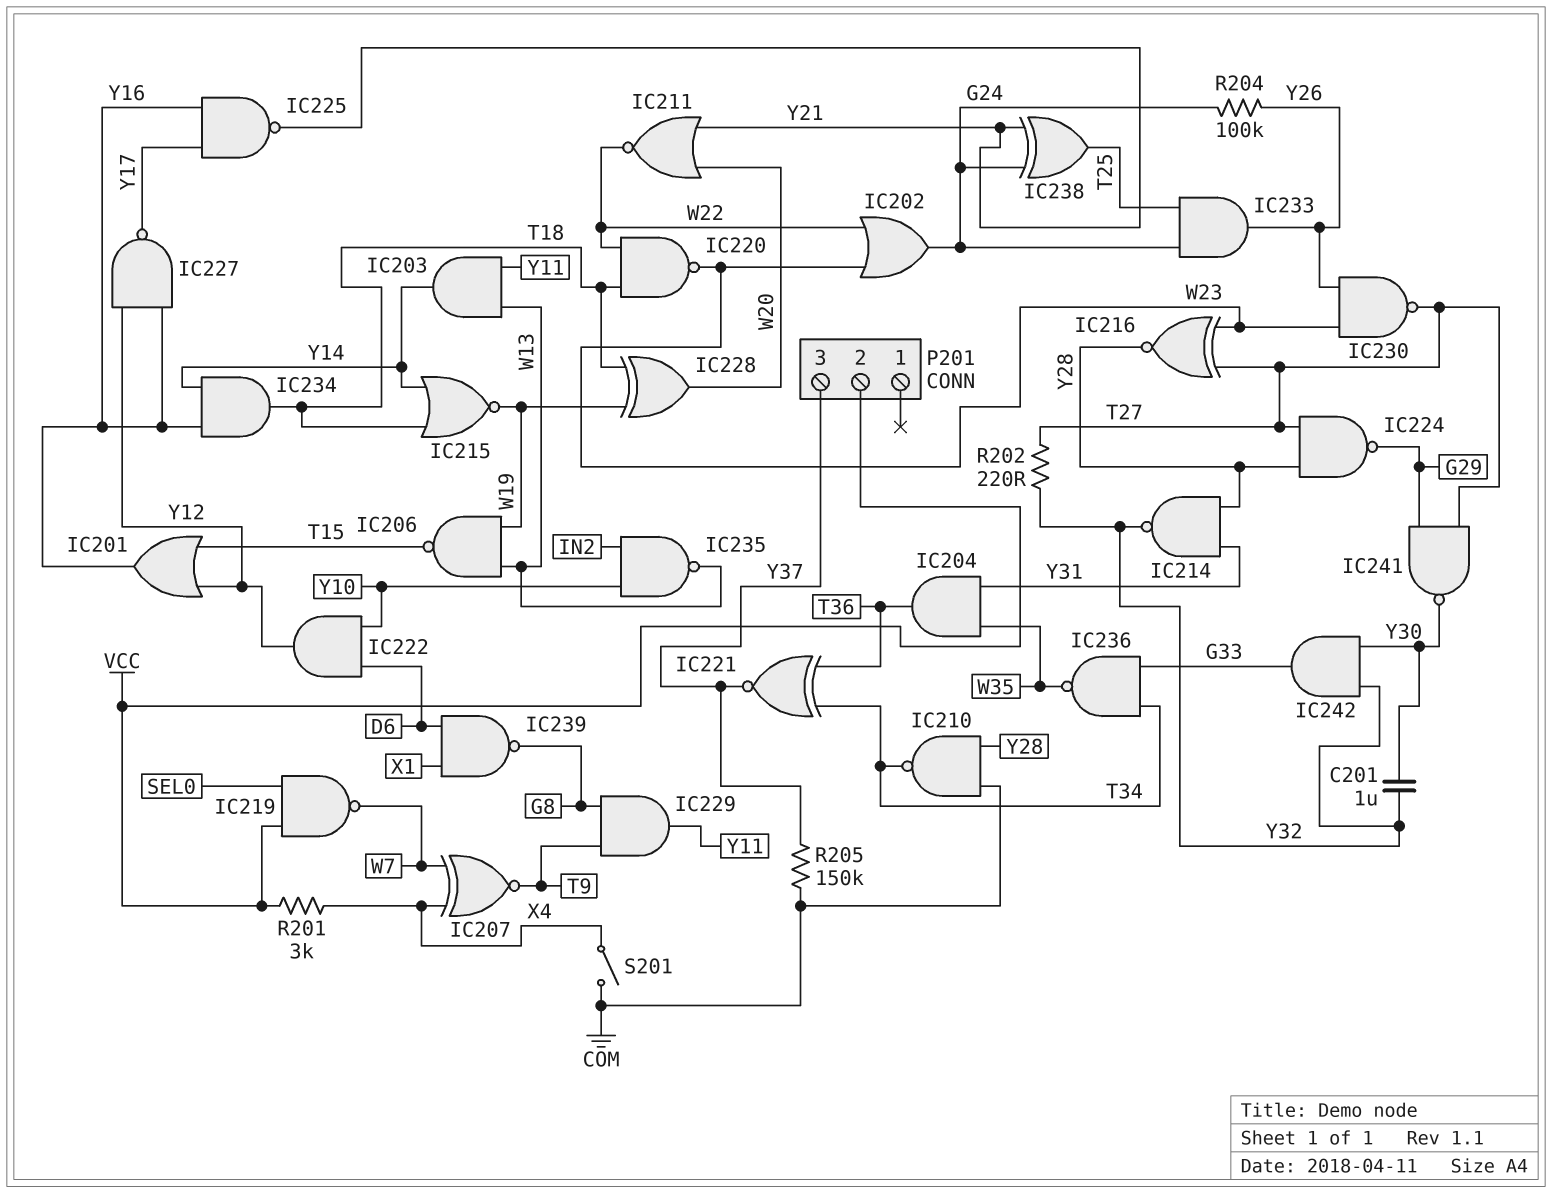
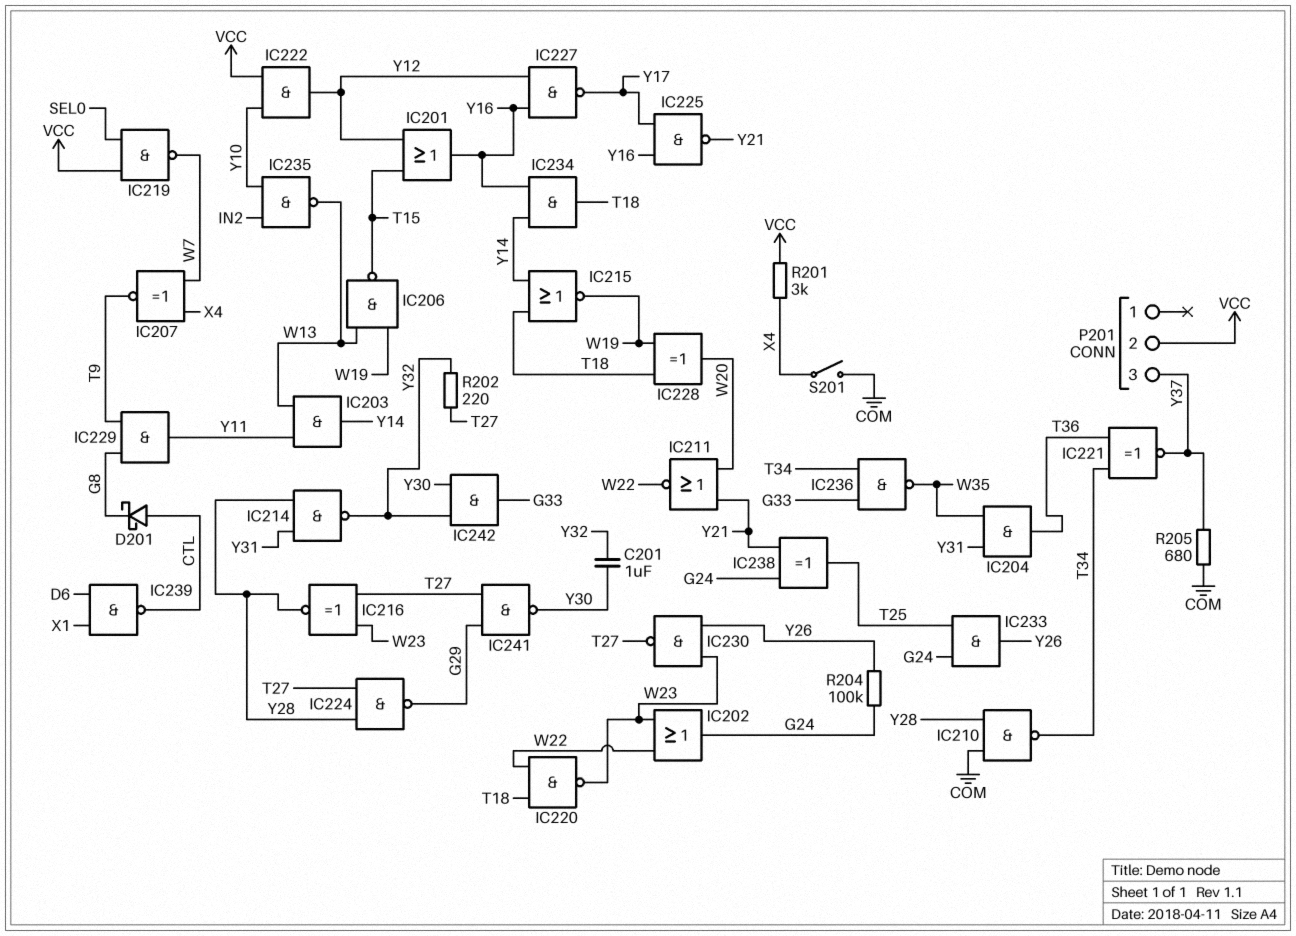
D201: none -> schottky (A CTL, K G8)
IC222: AND (in D6, in Y10, out Y12) -> AND (in VCC, in Y10, out Y12)
IC239: NAND (in D6, in X1, out G8) -> NAND (in D6, in X1, out CTL)
R205: 150k (COM, Y37) -> 680 (COM, Y37)

